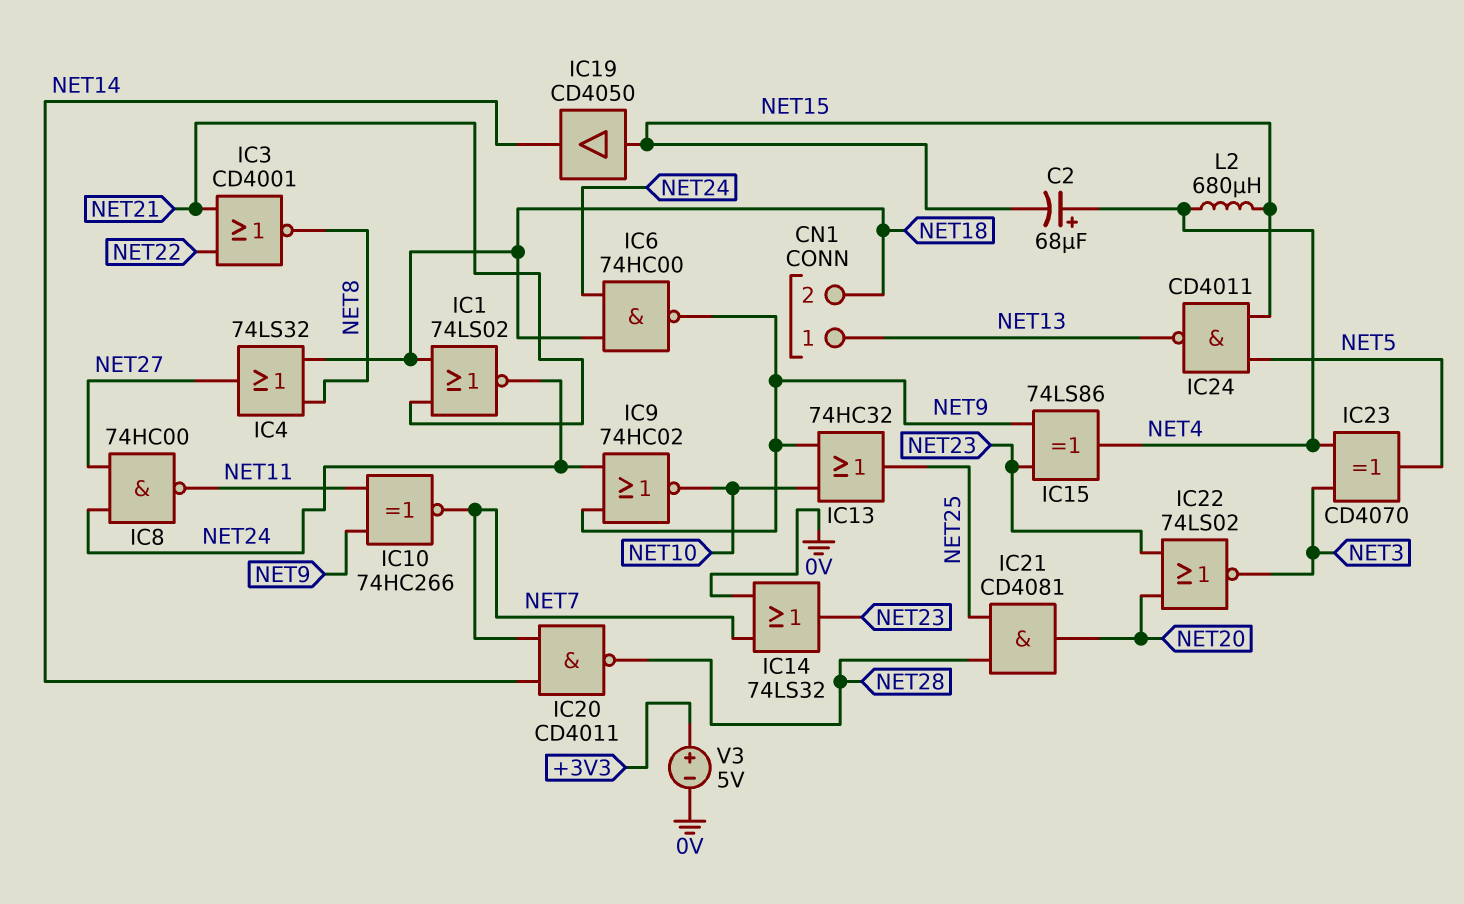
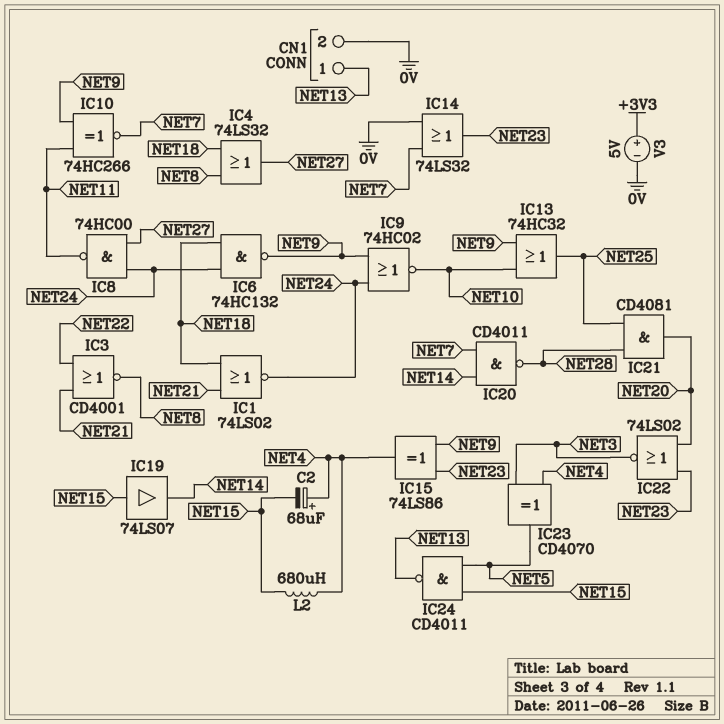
CN1 pin 2: NET18 -> 0V
IC6: NAND 74HC00 (in NET18, in NET24, out NET9) -> NAND 74HC132 (in NET18, in NET24, out NET9)
IC19: buffer CD4050 (in NET15, out NET14) -> buffer 74LS07 (in NET15, out NET14)

